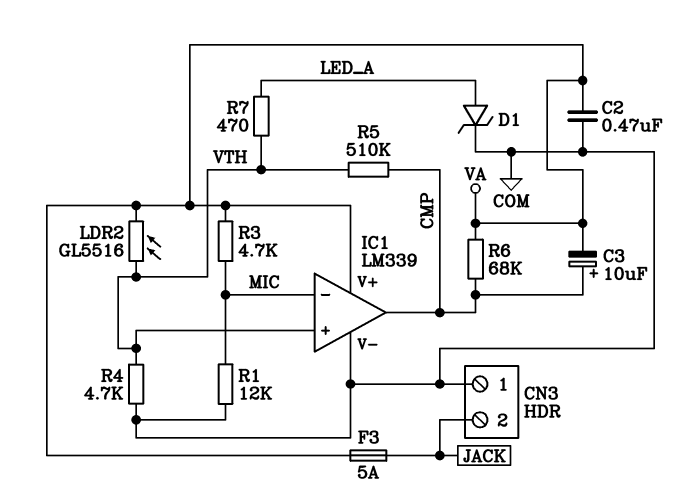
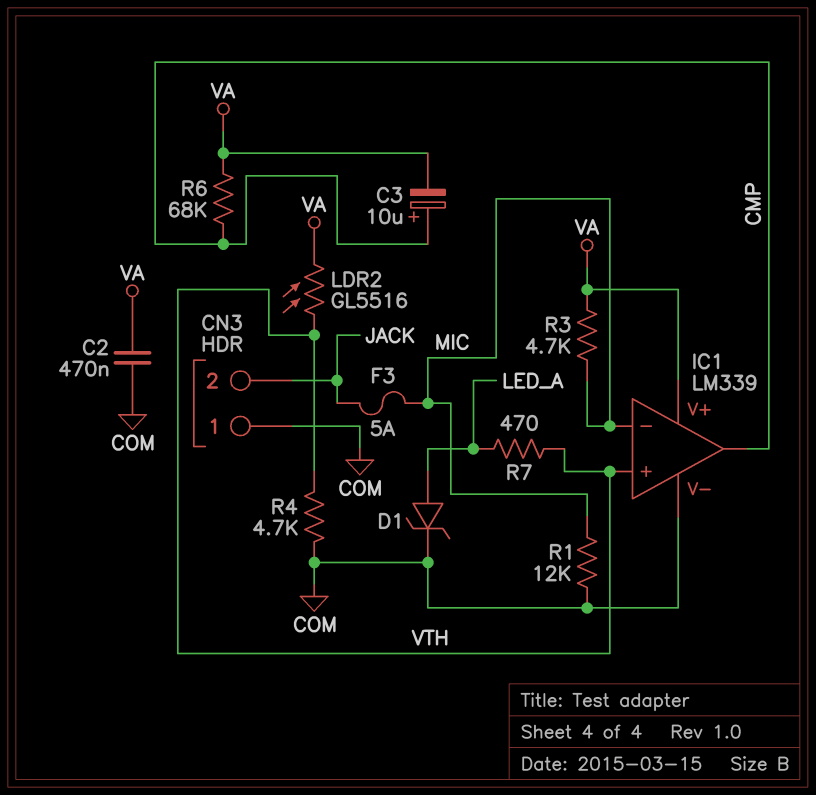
F3: 5A (JACK, VA) -> 5A (JACK, MIC)
R5: 510k (CMP, VTH) -> none

